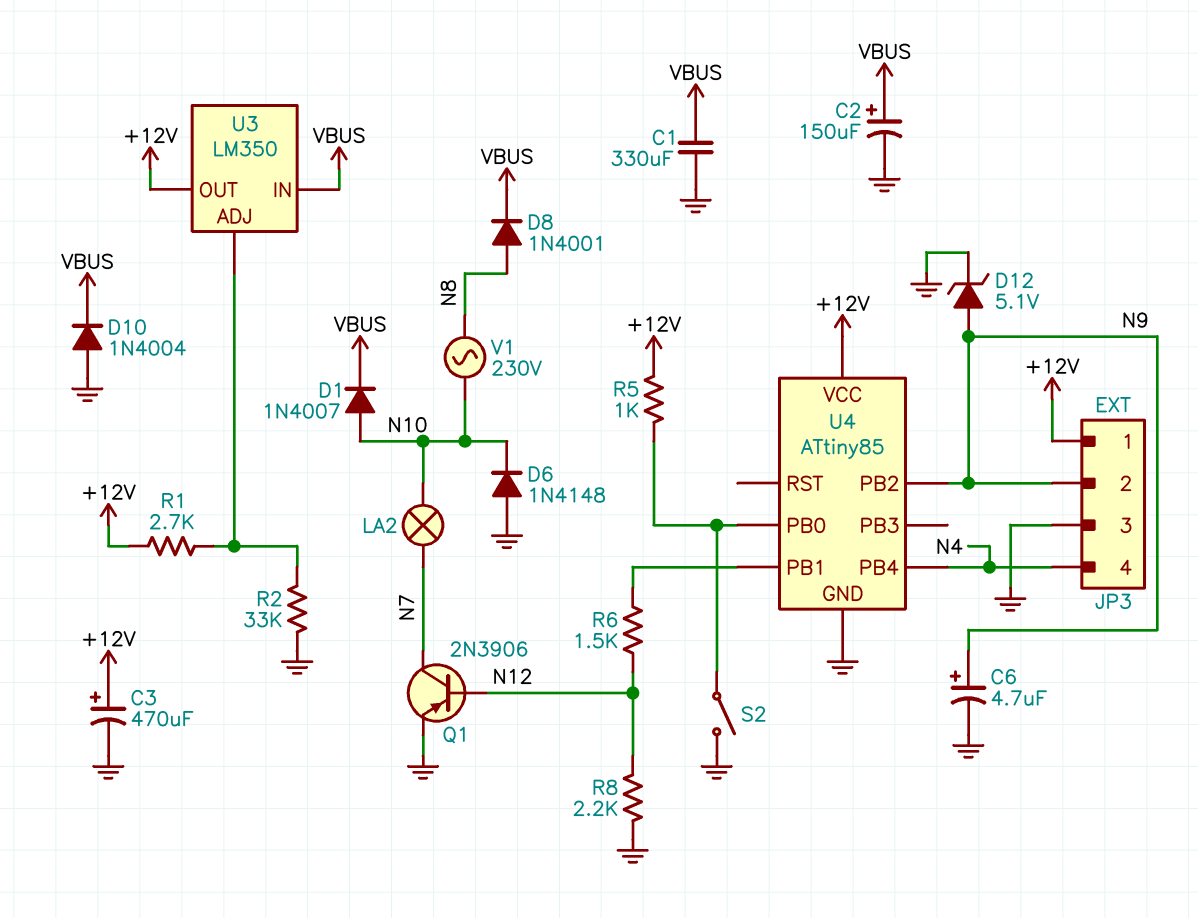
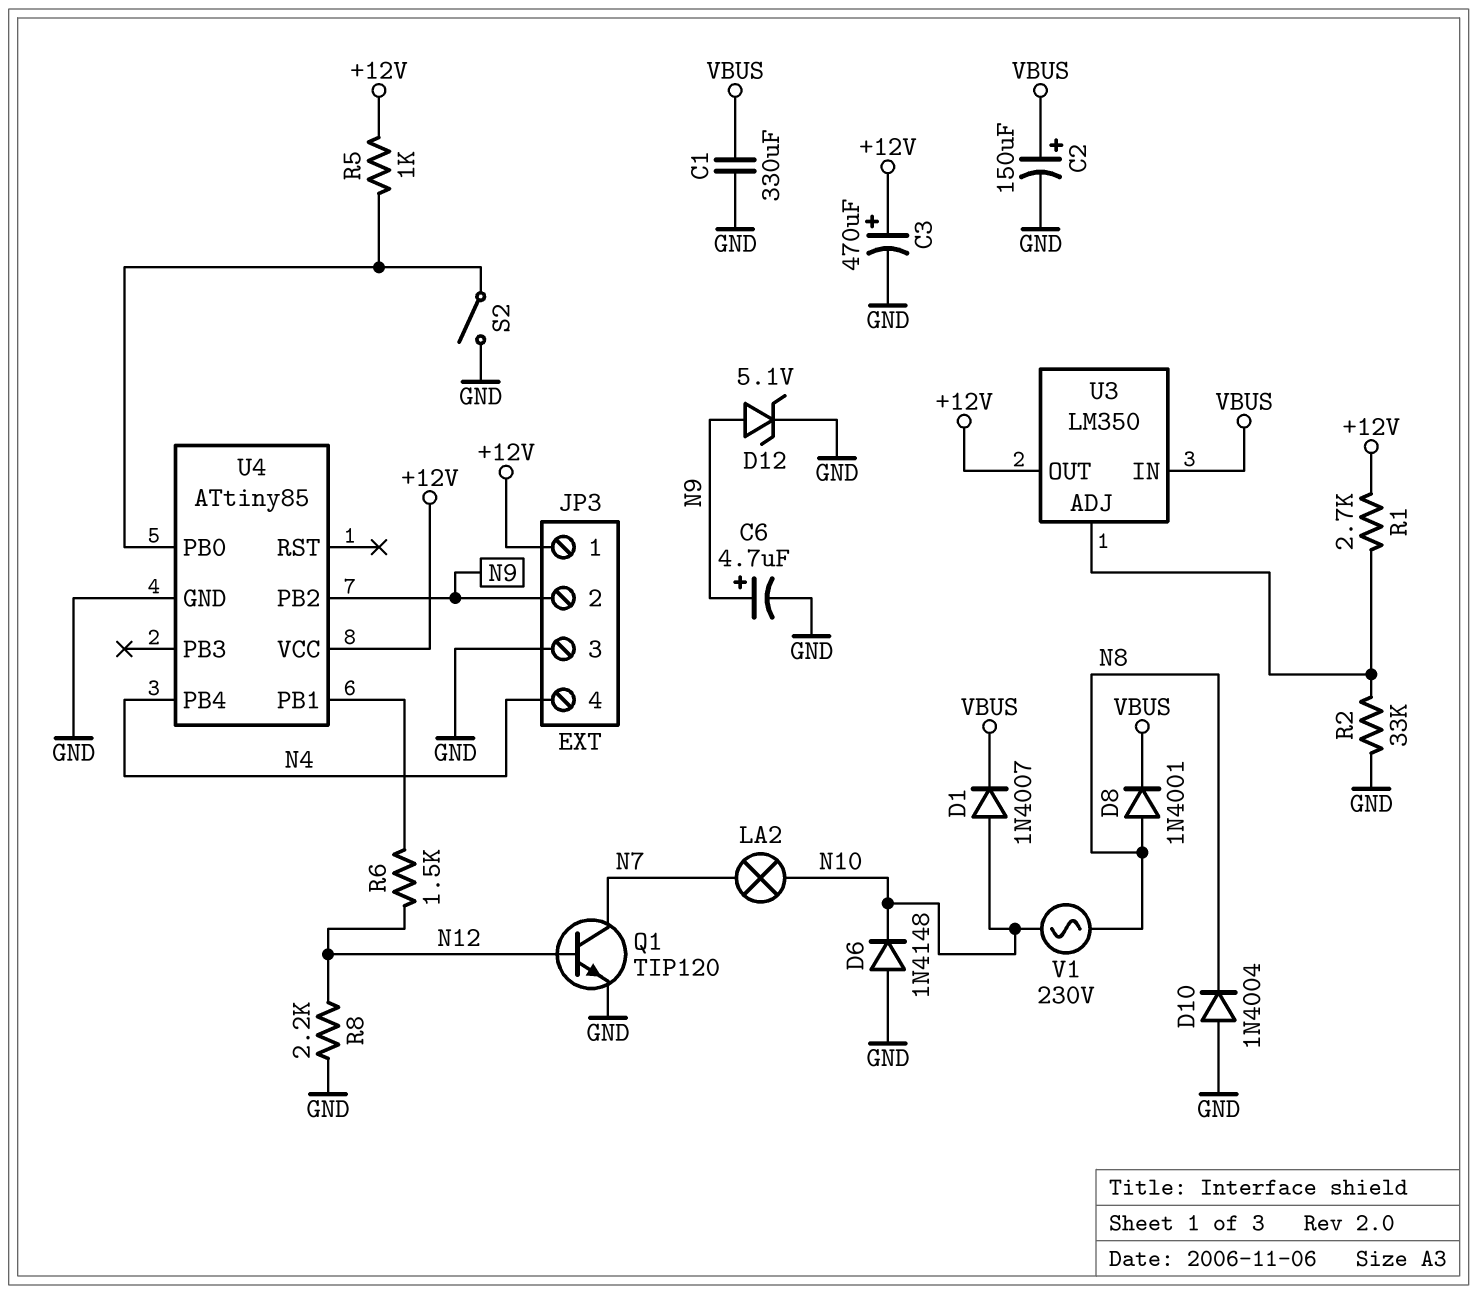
D10: diode 1N4004 (A GND, K VBUS) -> diode 1N4004 (A GND, K N8)
Q1: PNP 2N3906 (B N12, C N7, E GND) -> NPN TIP120 (B N12, C N7, E GND)

